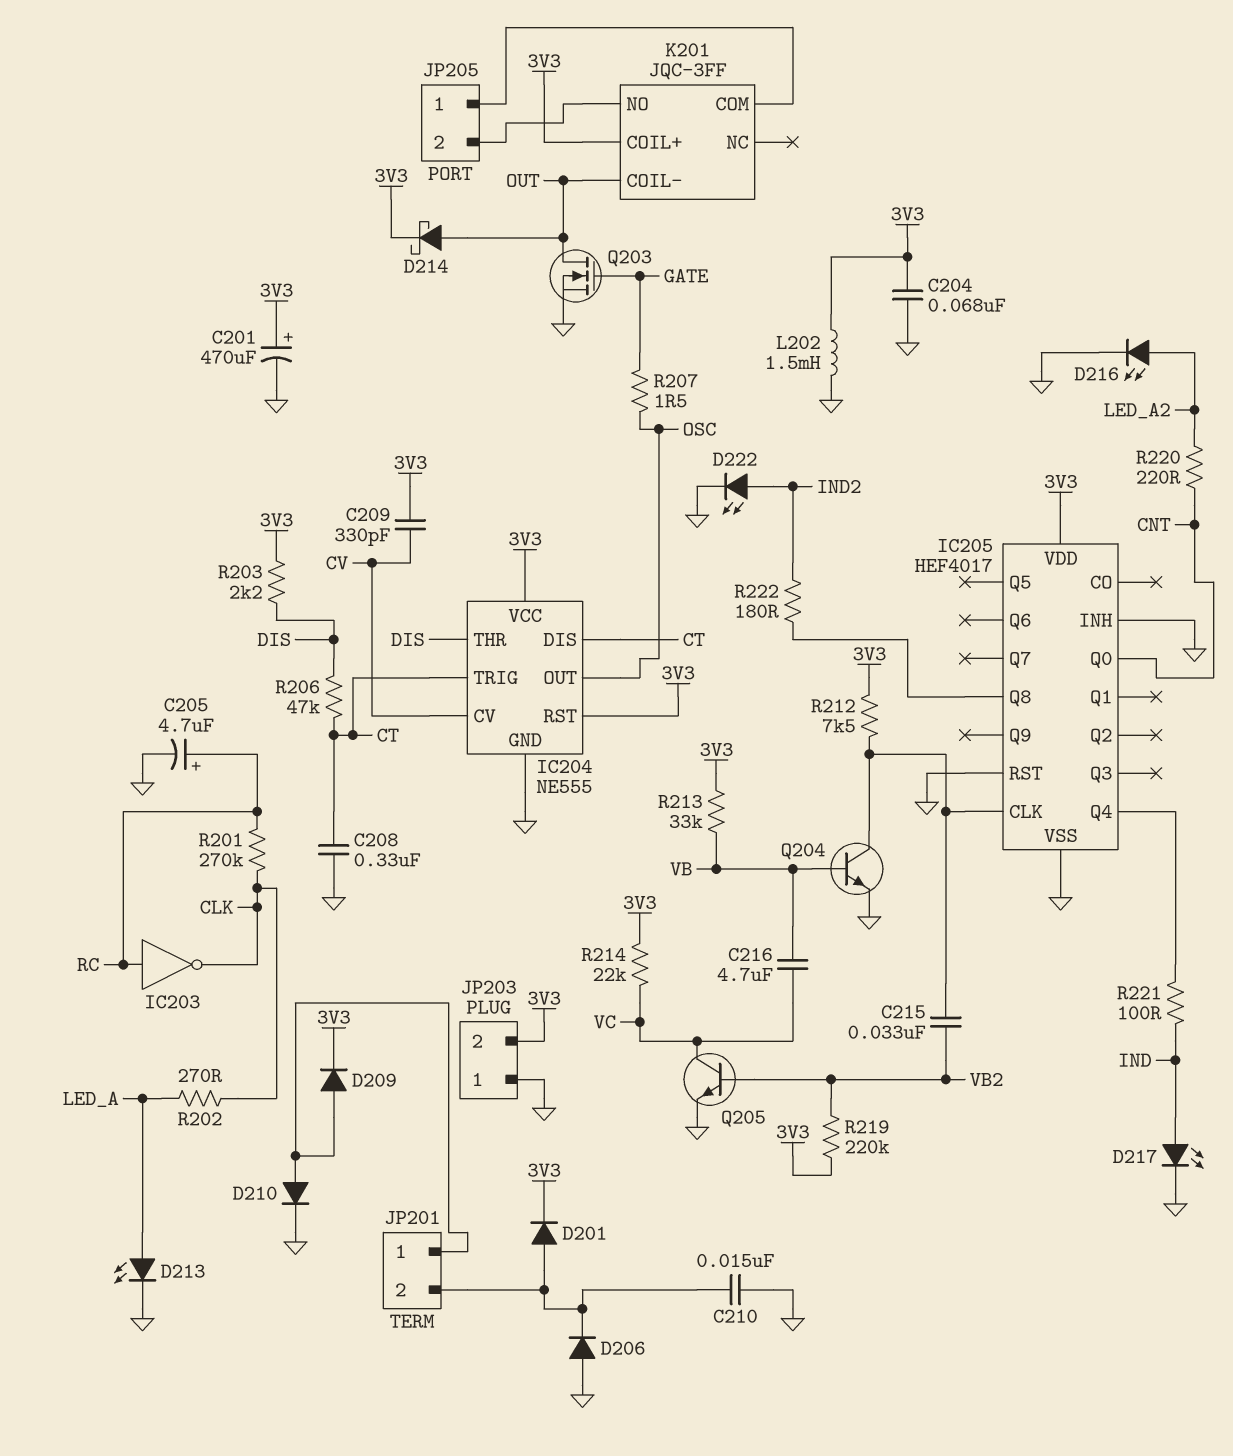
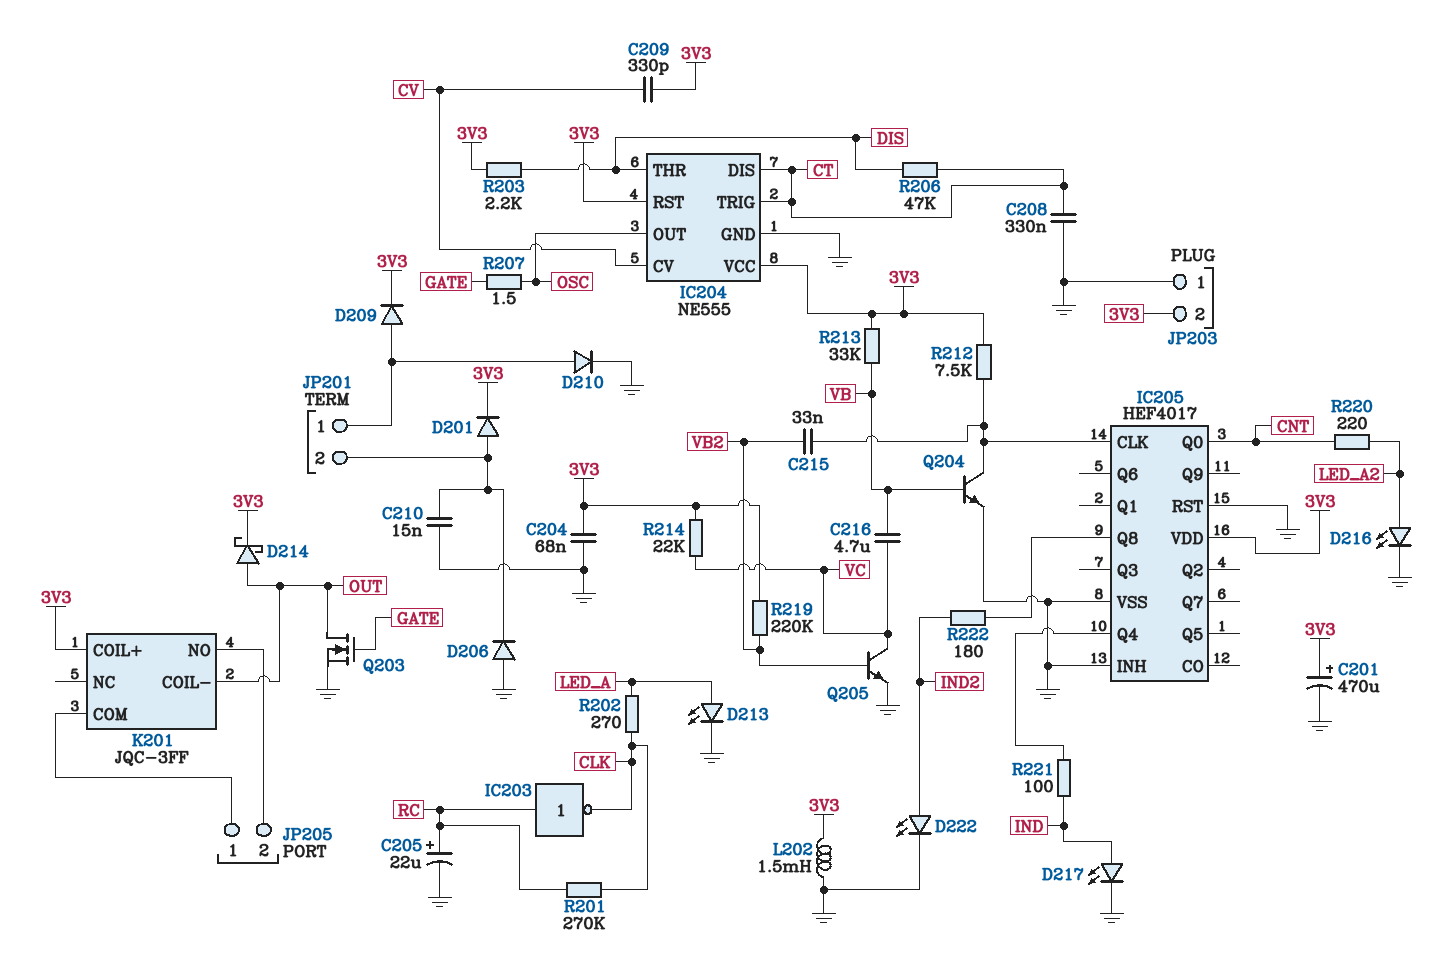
C205: 4.7uF (plus RC, minus GND) -> 22uF (plus RC, minus GND)

